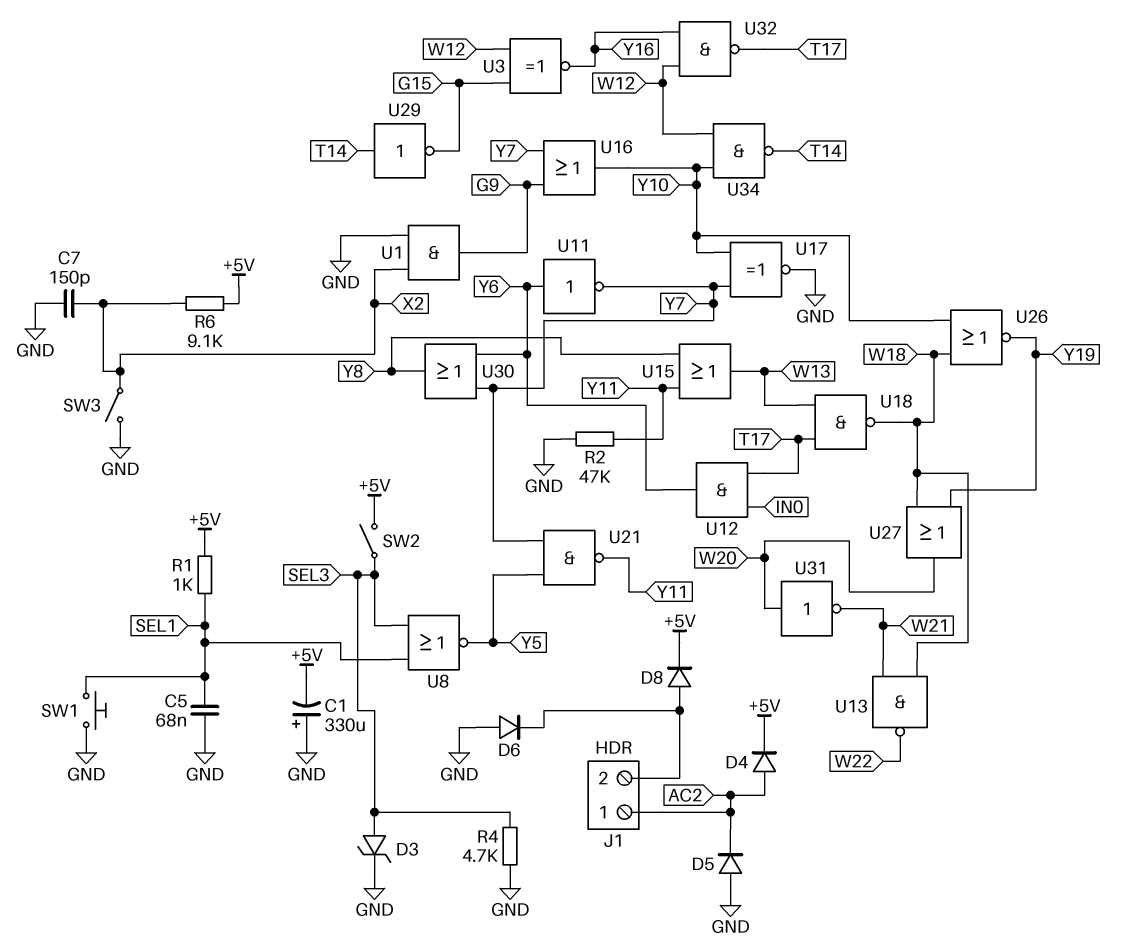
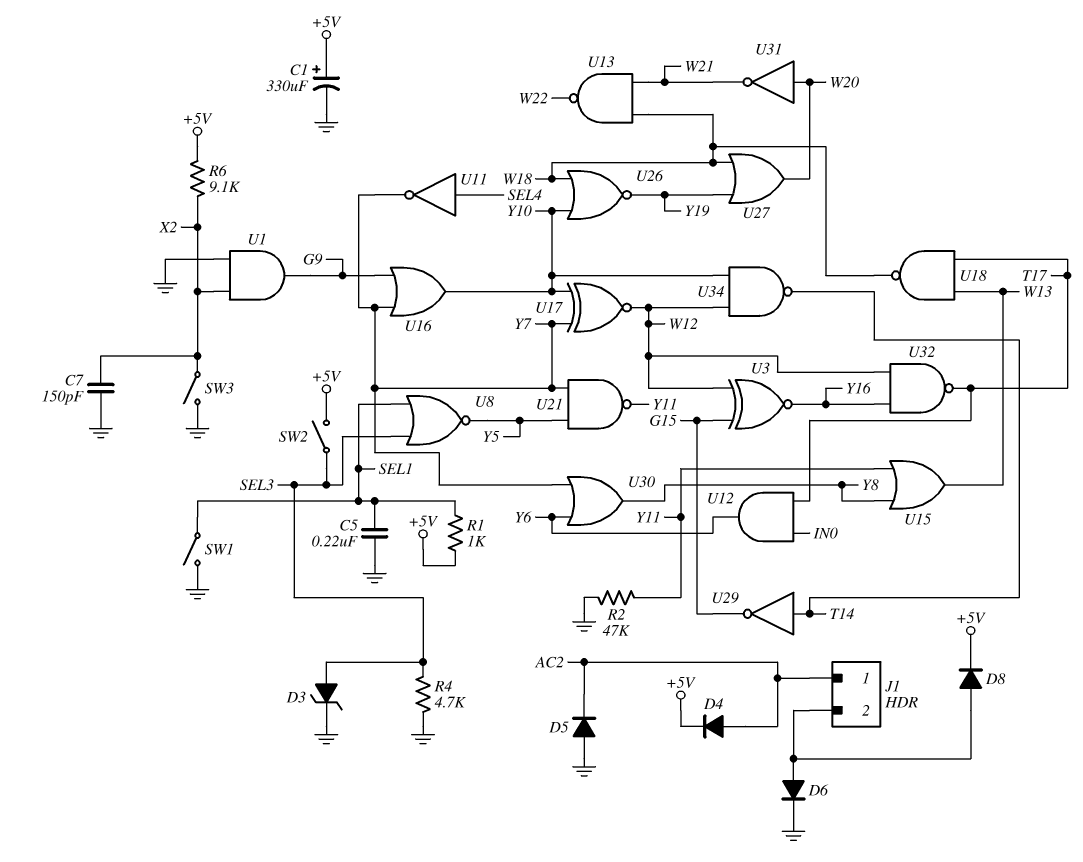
C1: 330uF (plus GND, minus +5V) -> 330uF (plus +5V, minus GND)
C5: 68nF (GND, SEL1) -> 220nF (GND, SEL1)
D6: diode (A GND, K J1/2) -> diode (A J1/2, K GND)
SW1: button (GND, SEL1) -> switch (GND, SEL1)
U11: NOT (in Y6, out Y7) -> NOT (in SEL4, out Y7)
U17: XNOR (in Y7, in Y10, out GND) -> XNOR (in Y7, in Y10, out W12)

